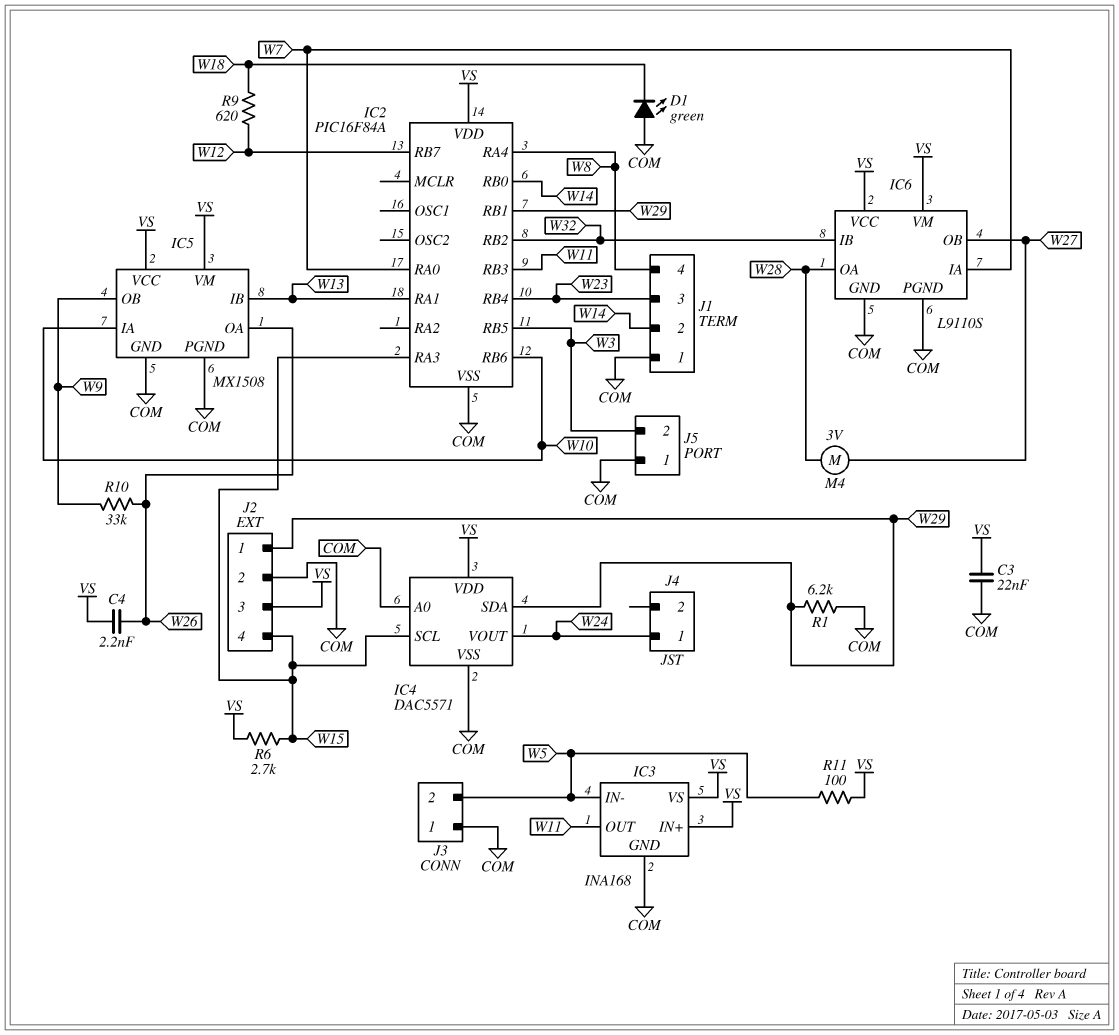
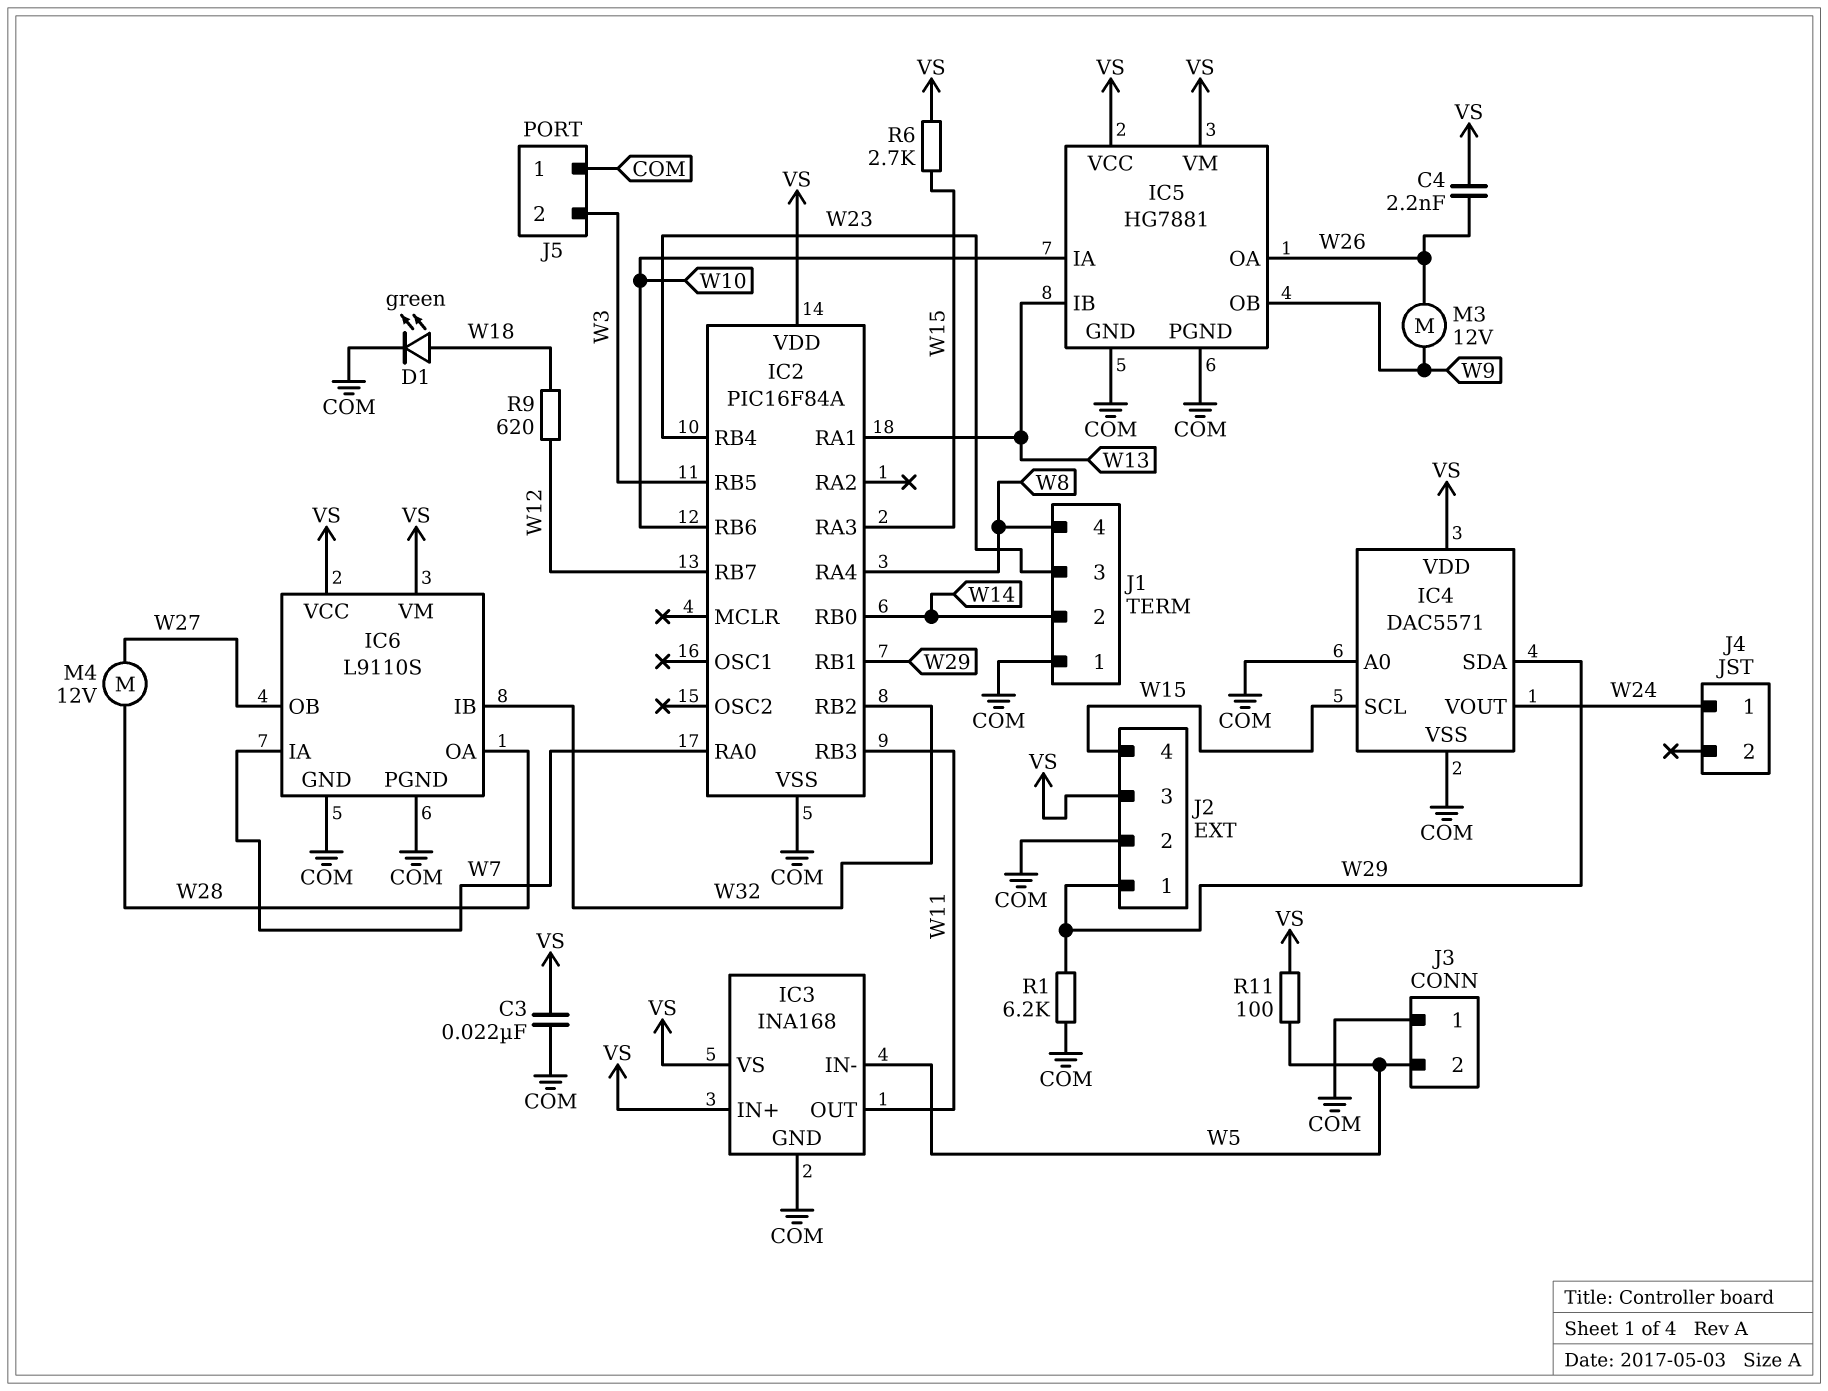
D1: LED green (A COM, K W18) -> LED green (A W18, K COM)
IC5: MX1508 -> HG7881
M3: none -> motor 12V (W9, W26)
M4: motor 3V (W27, W28) -> motor 12V (W27, W28)
R10: 33k (W9, W26) -> none

